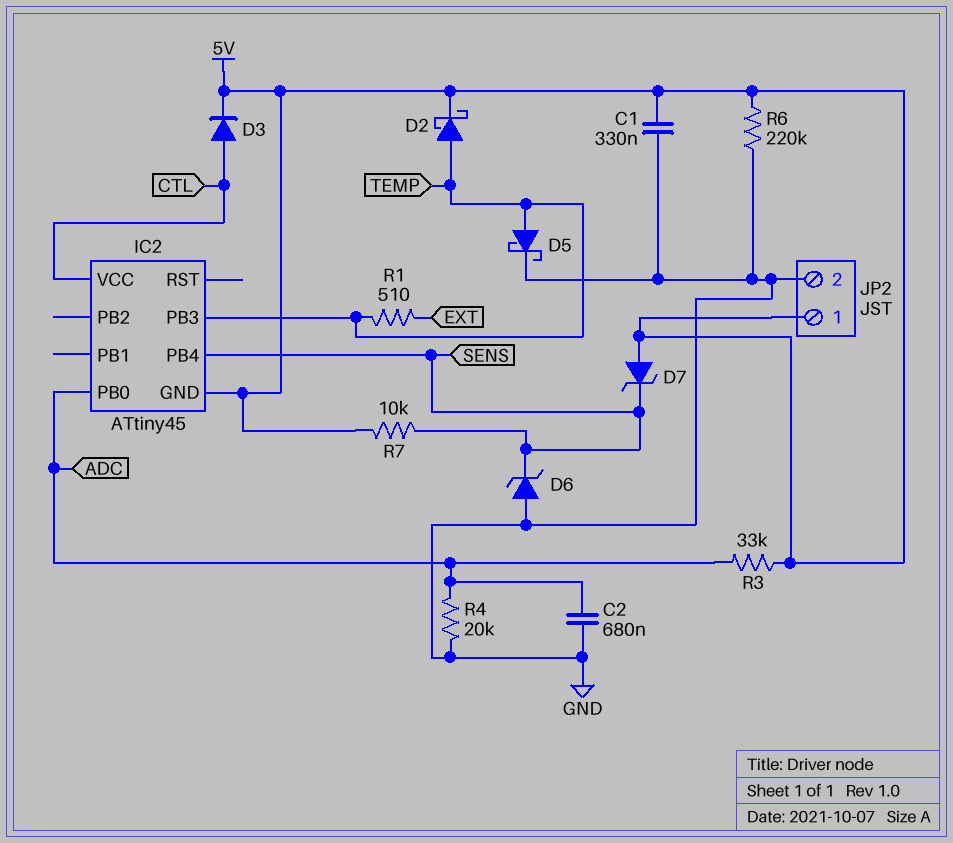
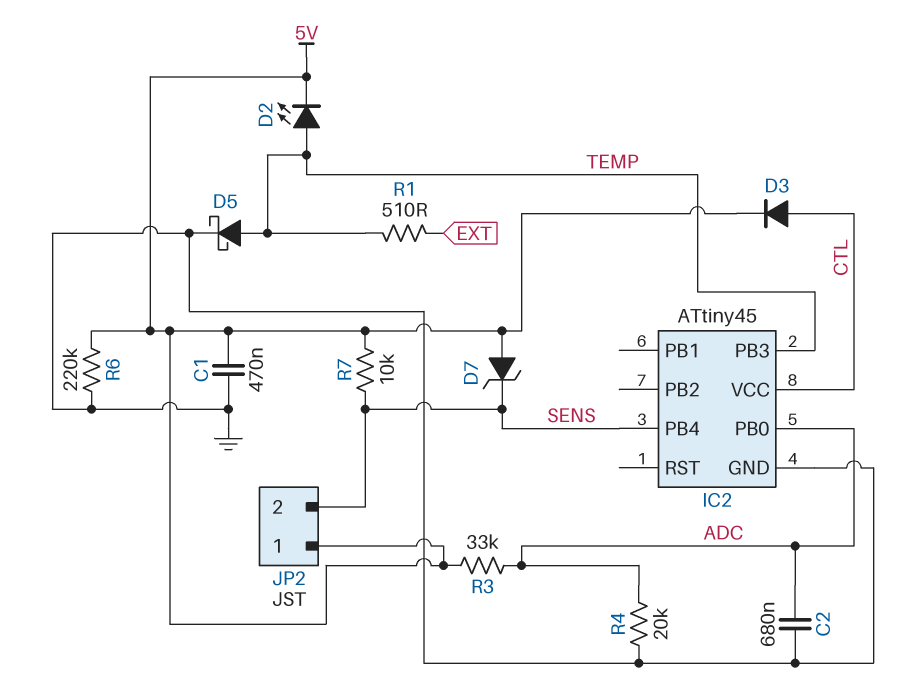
C1: 330nF (5V, GND) -> 470nF (5V, GND)
D2: schottky (A TEMP, K 5V) -> LED (A TEMP, K 5V)
D6: zener (A GND, K SENS) -> none
IC2 pin GND: 5V -> GND
JP2 pin 2: GND -> SENS

